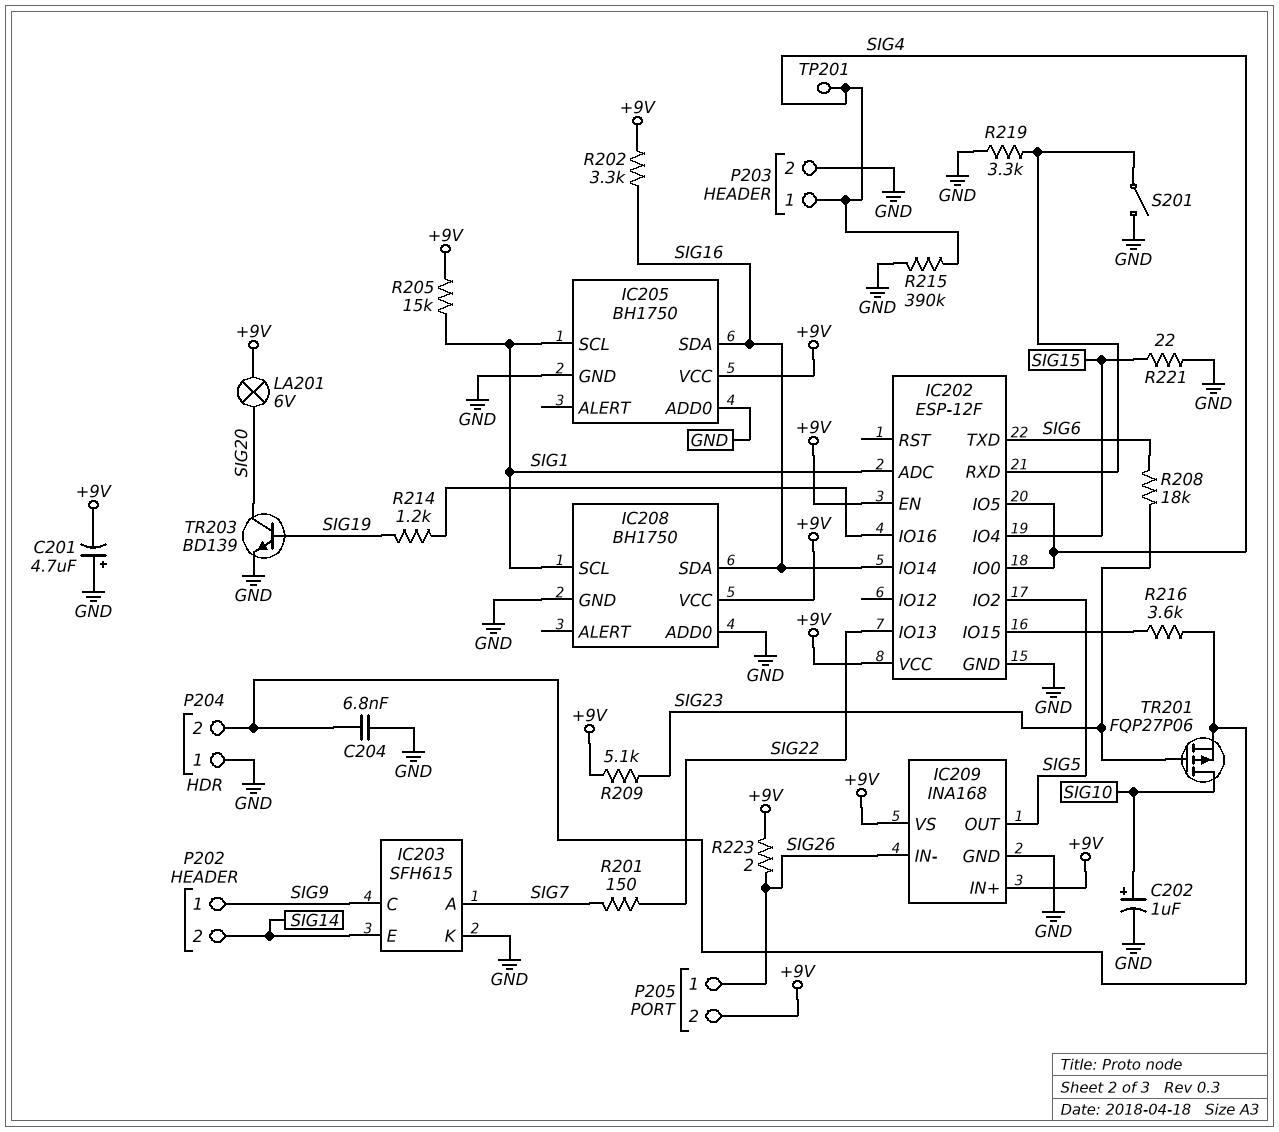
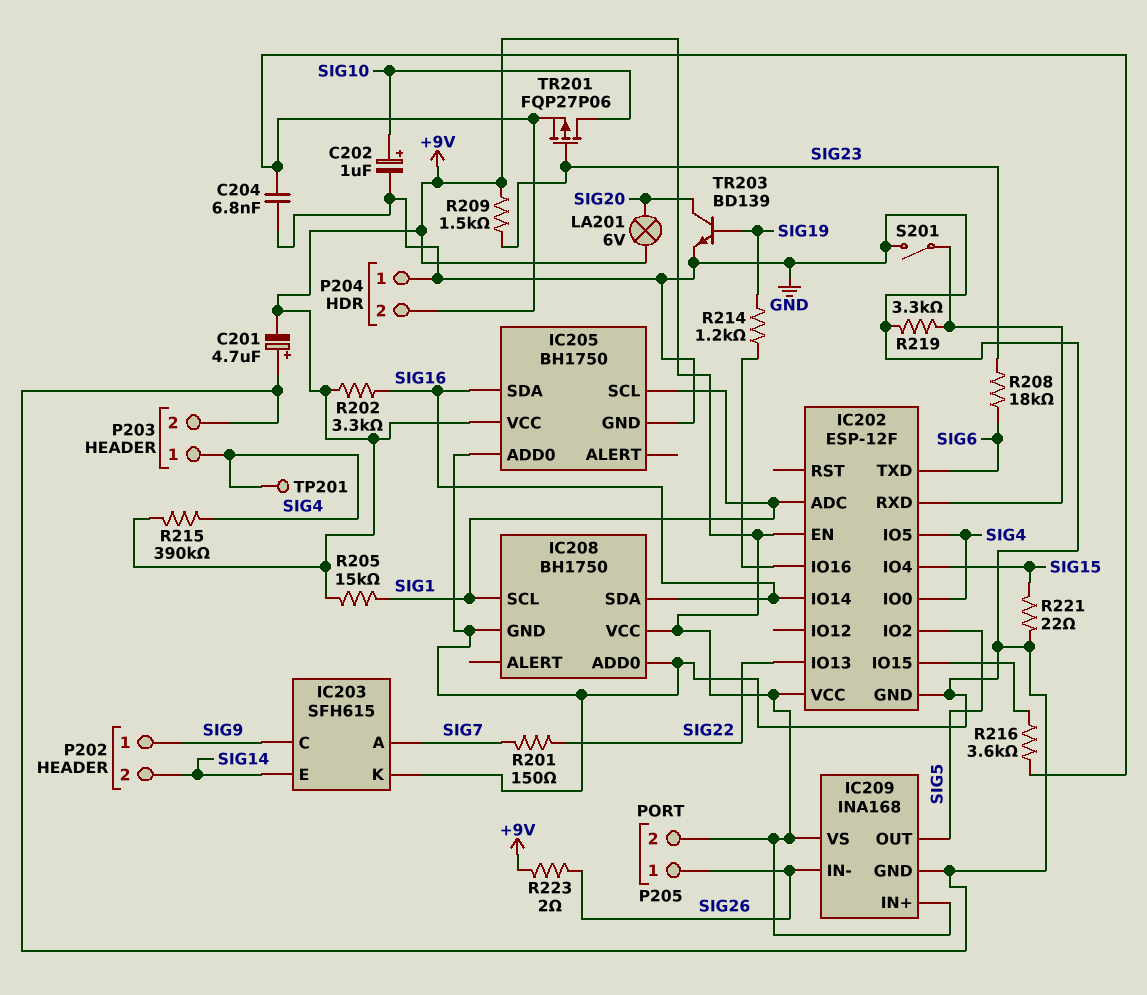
R209: 5.1k (+9V, SIG23) -> 1.5k (+9V, SIG23)
R215: 390k (GND, SIG4) -> 390k (+9V, SIG4)

